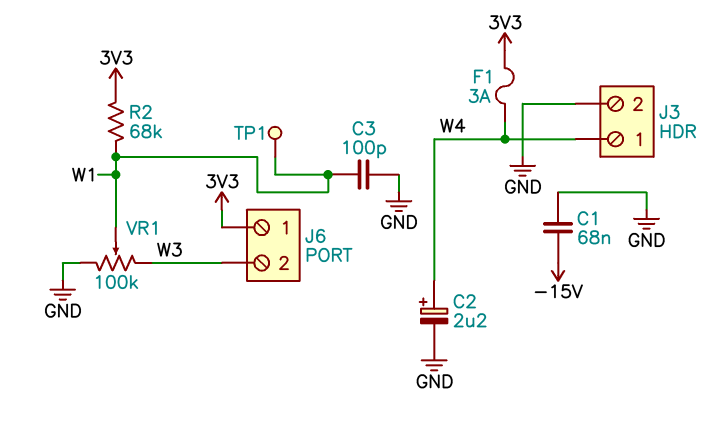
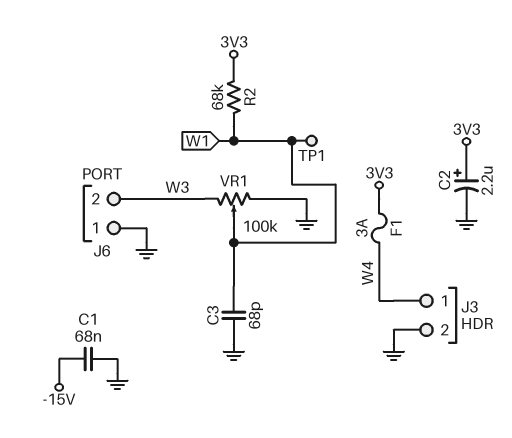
C2: 2.2uF (plus W4, minus GND) -> 2.2uF (plus 3V3, minus GND)
C3: 100pF (GND, W1) -> 68pF (GND, W1)
J6 pin 1: 3V3 -> GND

